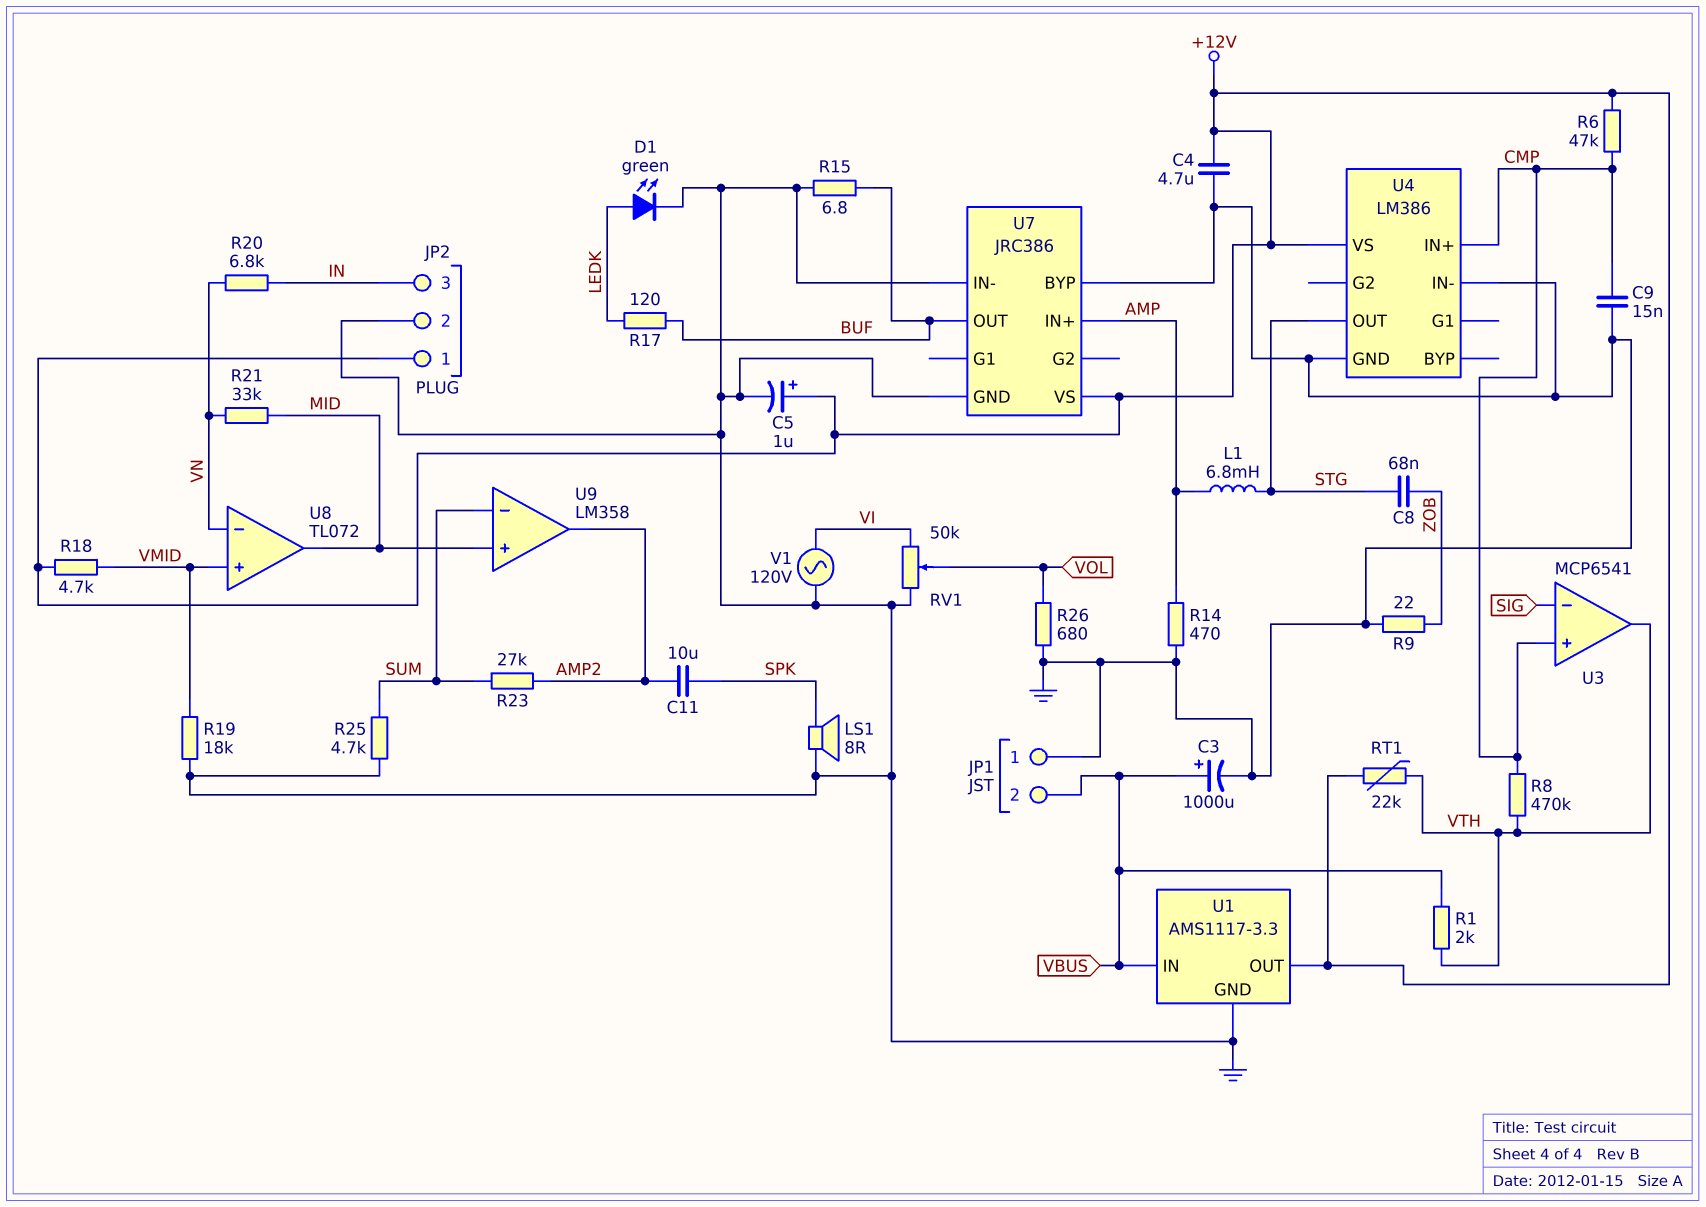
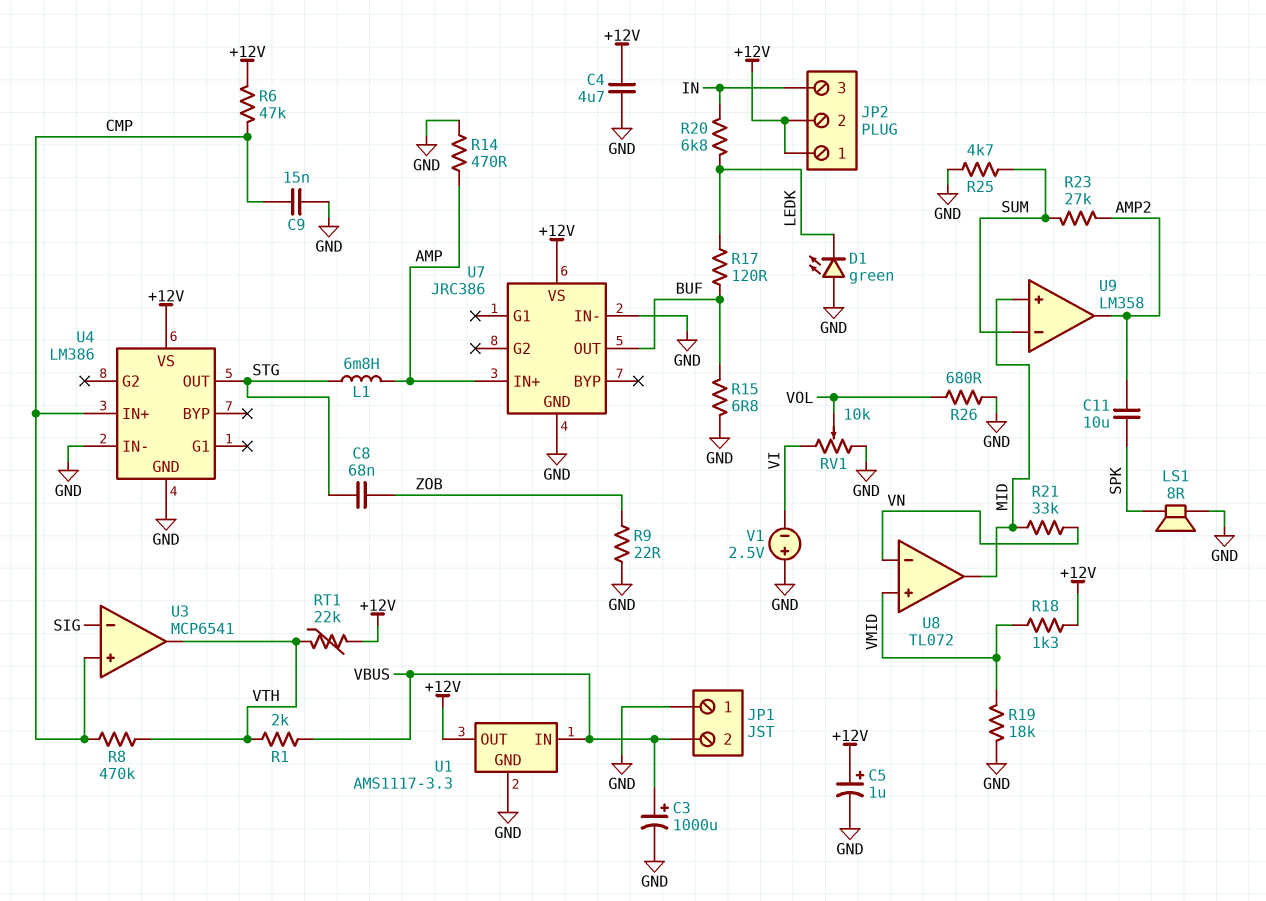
D1: LED green (A LEDK, K GND) -> LED green (A GND, K LEDK)
JP2 pin 2: GND -> +12V
R18: 4.7k (+12V, VMID) -> 1.3k (+12V, VMID)
R20: 6.8k (IN, VN) -> 6.8k (IN, LEDK)
RV1: 50k (GND, VI, wiper VOL) -> 10k (GND, VI, wiper VOL)
U7 pin BYP: GND -> none
V1: AC 120V (GND, VI) -> 2.5V (plus GND, minus VI)

